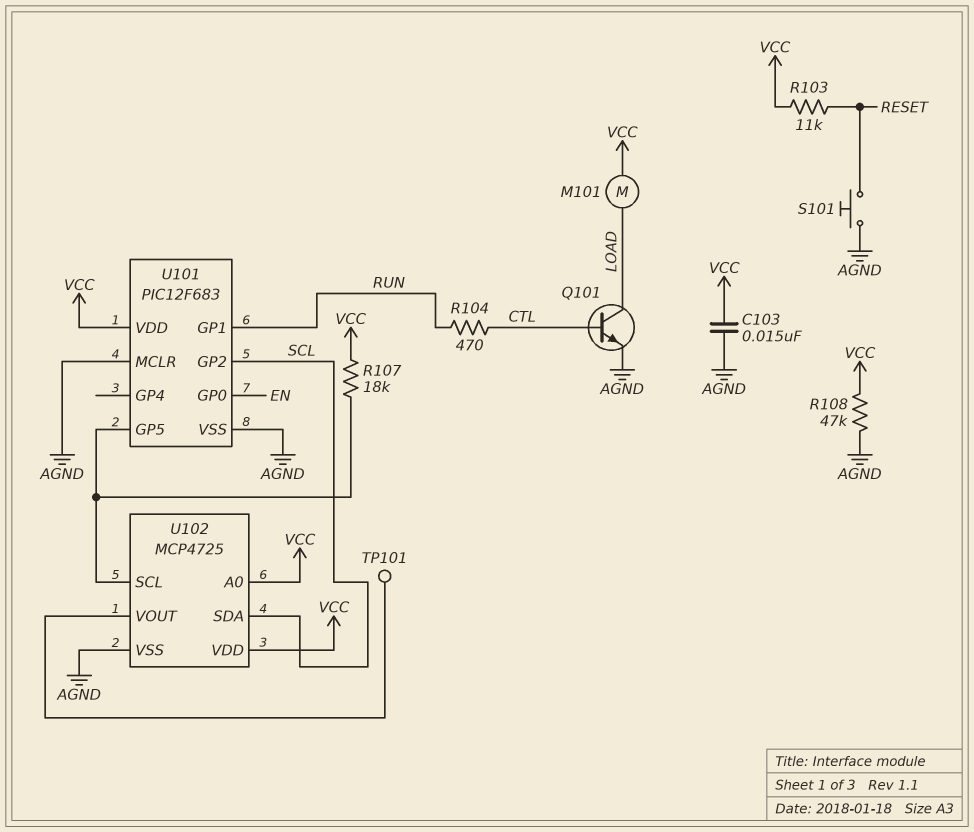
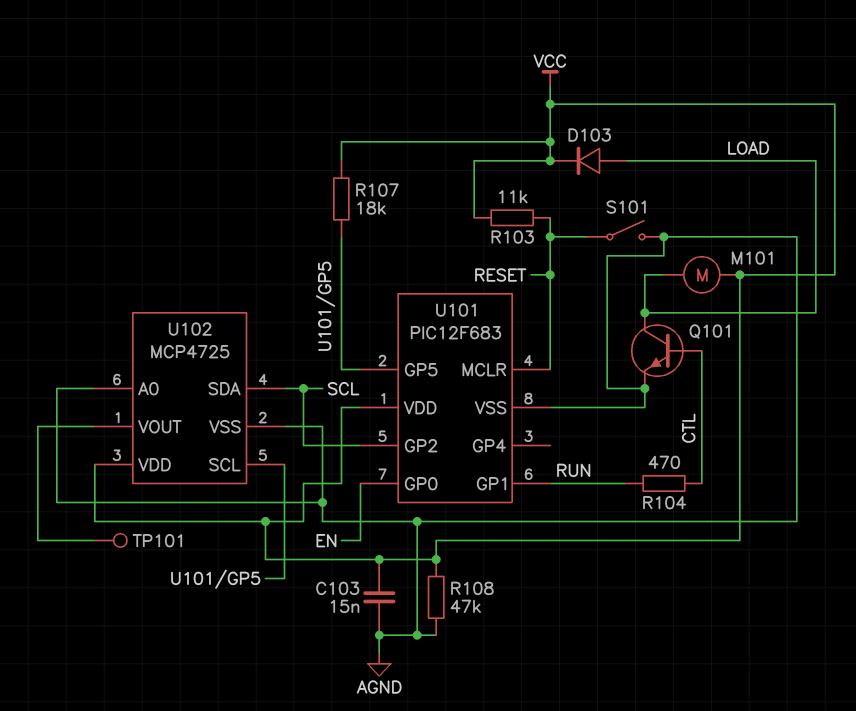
D103: none -> diode (A LOAD, K VCC)
S101: button (AGND, RESET) -> switch (AGND, RESET)
U101 pin MCLR: AGND -> RESET
U102 pin A0: VCC -> AGND

